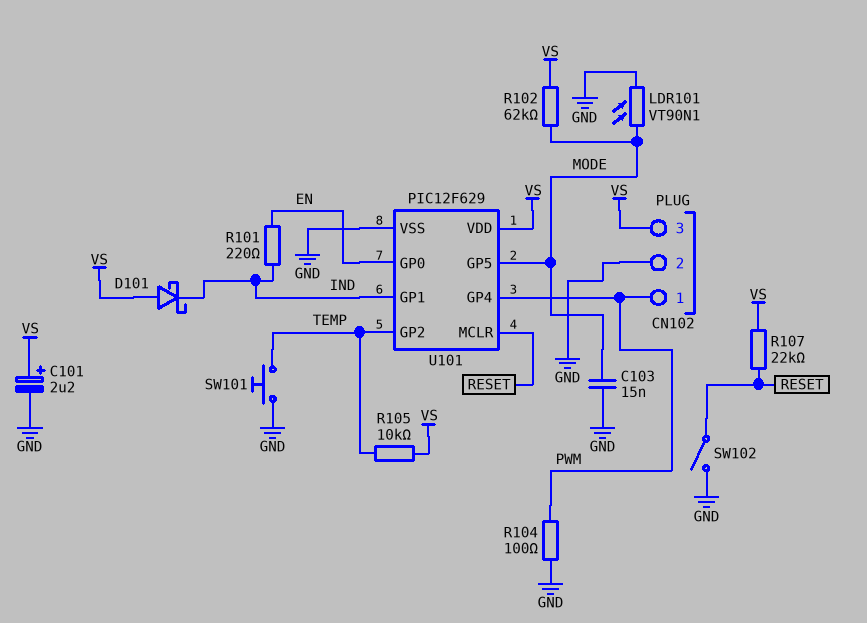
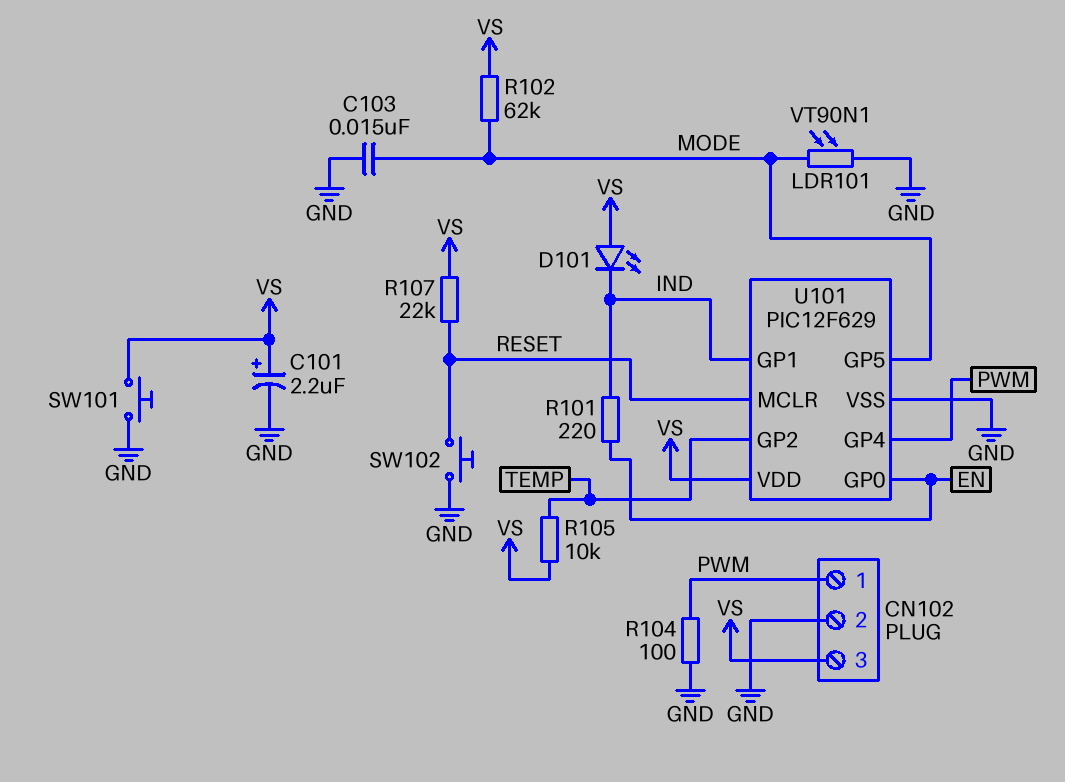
D101: schottky (A VS, K IND) -> LED (A VS, K IND)
SW101: button (GND, TEMP) -> button (GND, VS)
SW102: switch (GND, RESET) -> button (GND, RESET)

